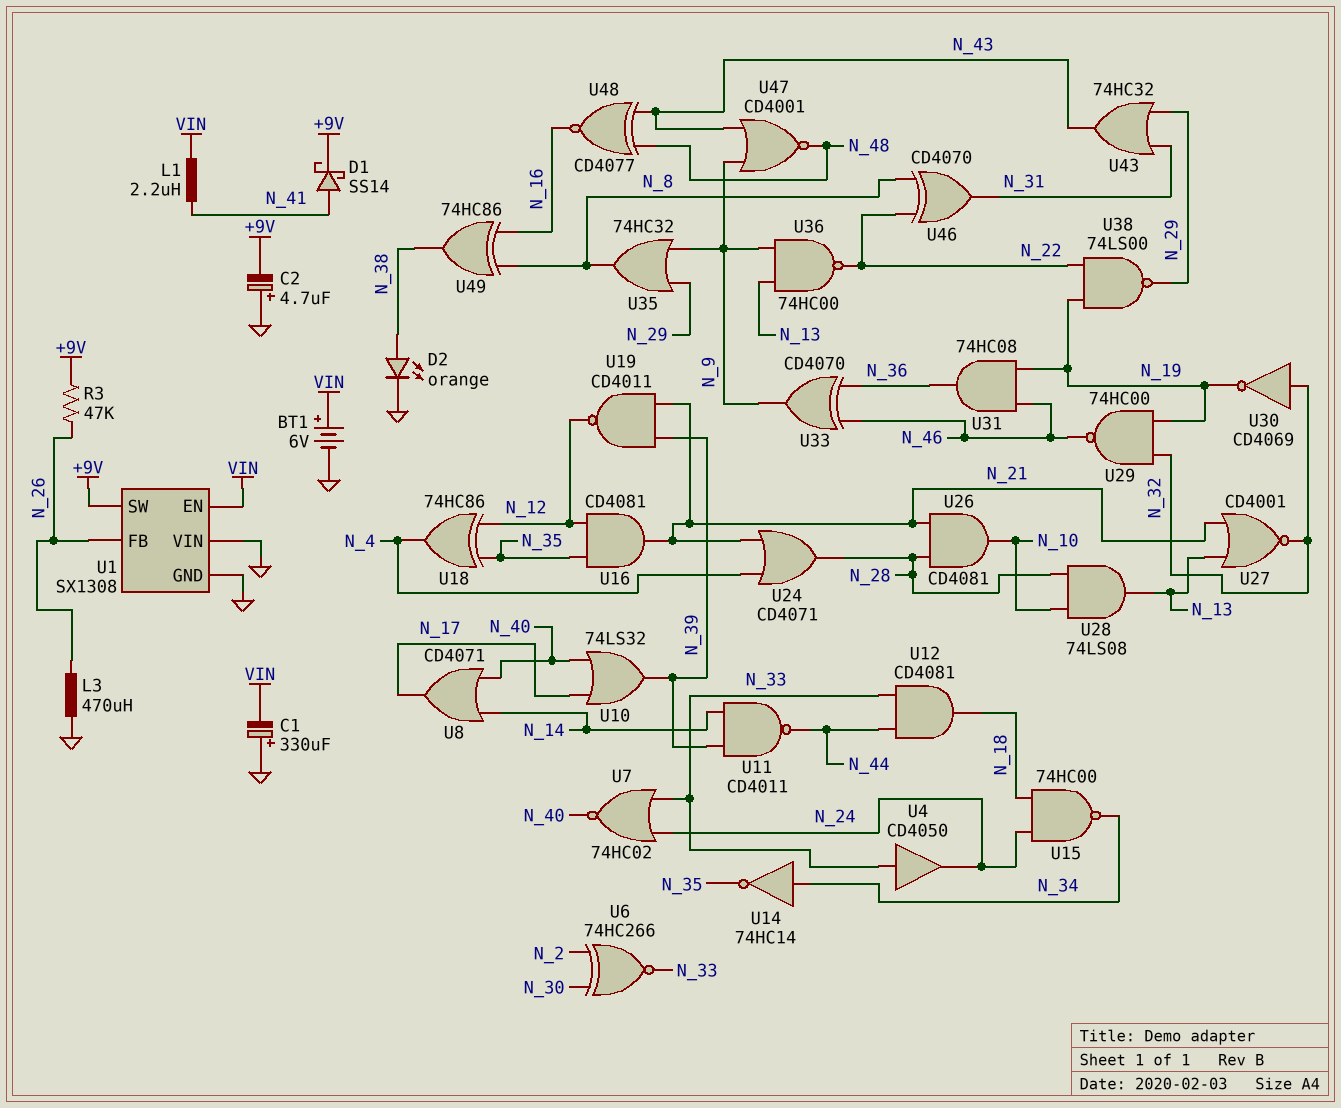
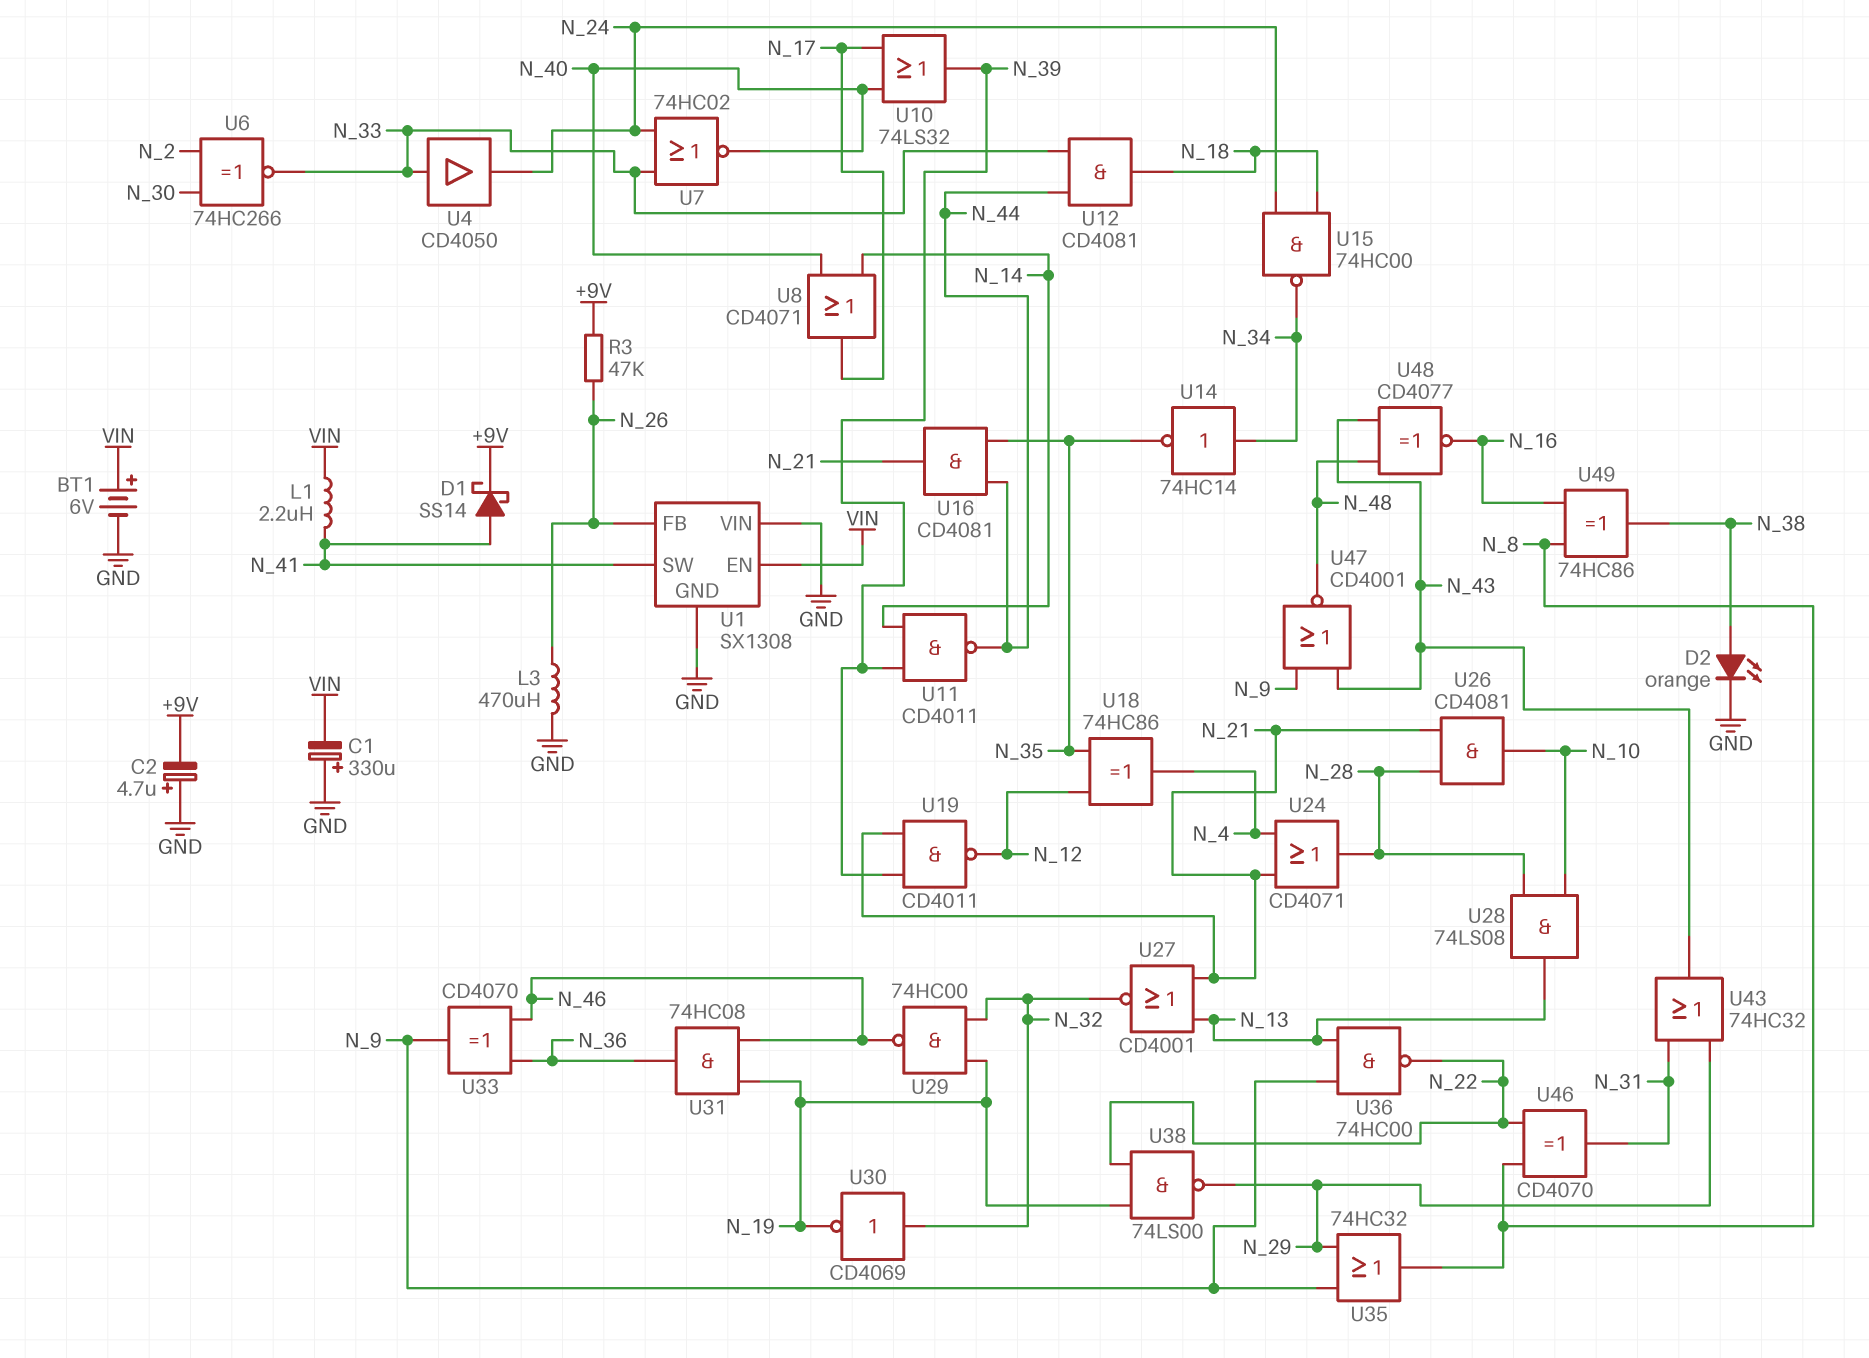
U1 pin SW: +9V -> N_41
U16: AND CD4081 (in N_12, in N_35, out N_21) -> AND CD4081 (in N_35, in N_44, out N_21)

